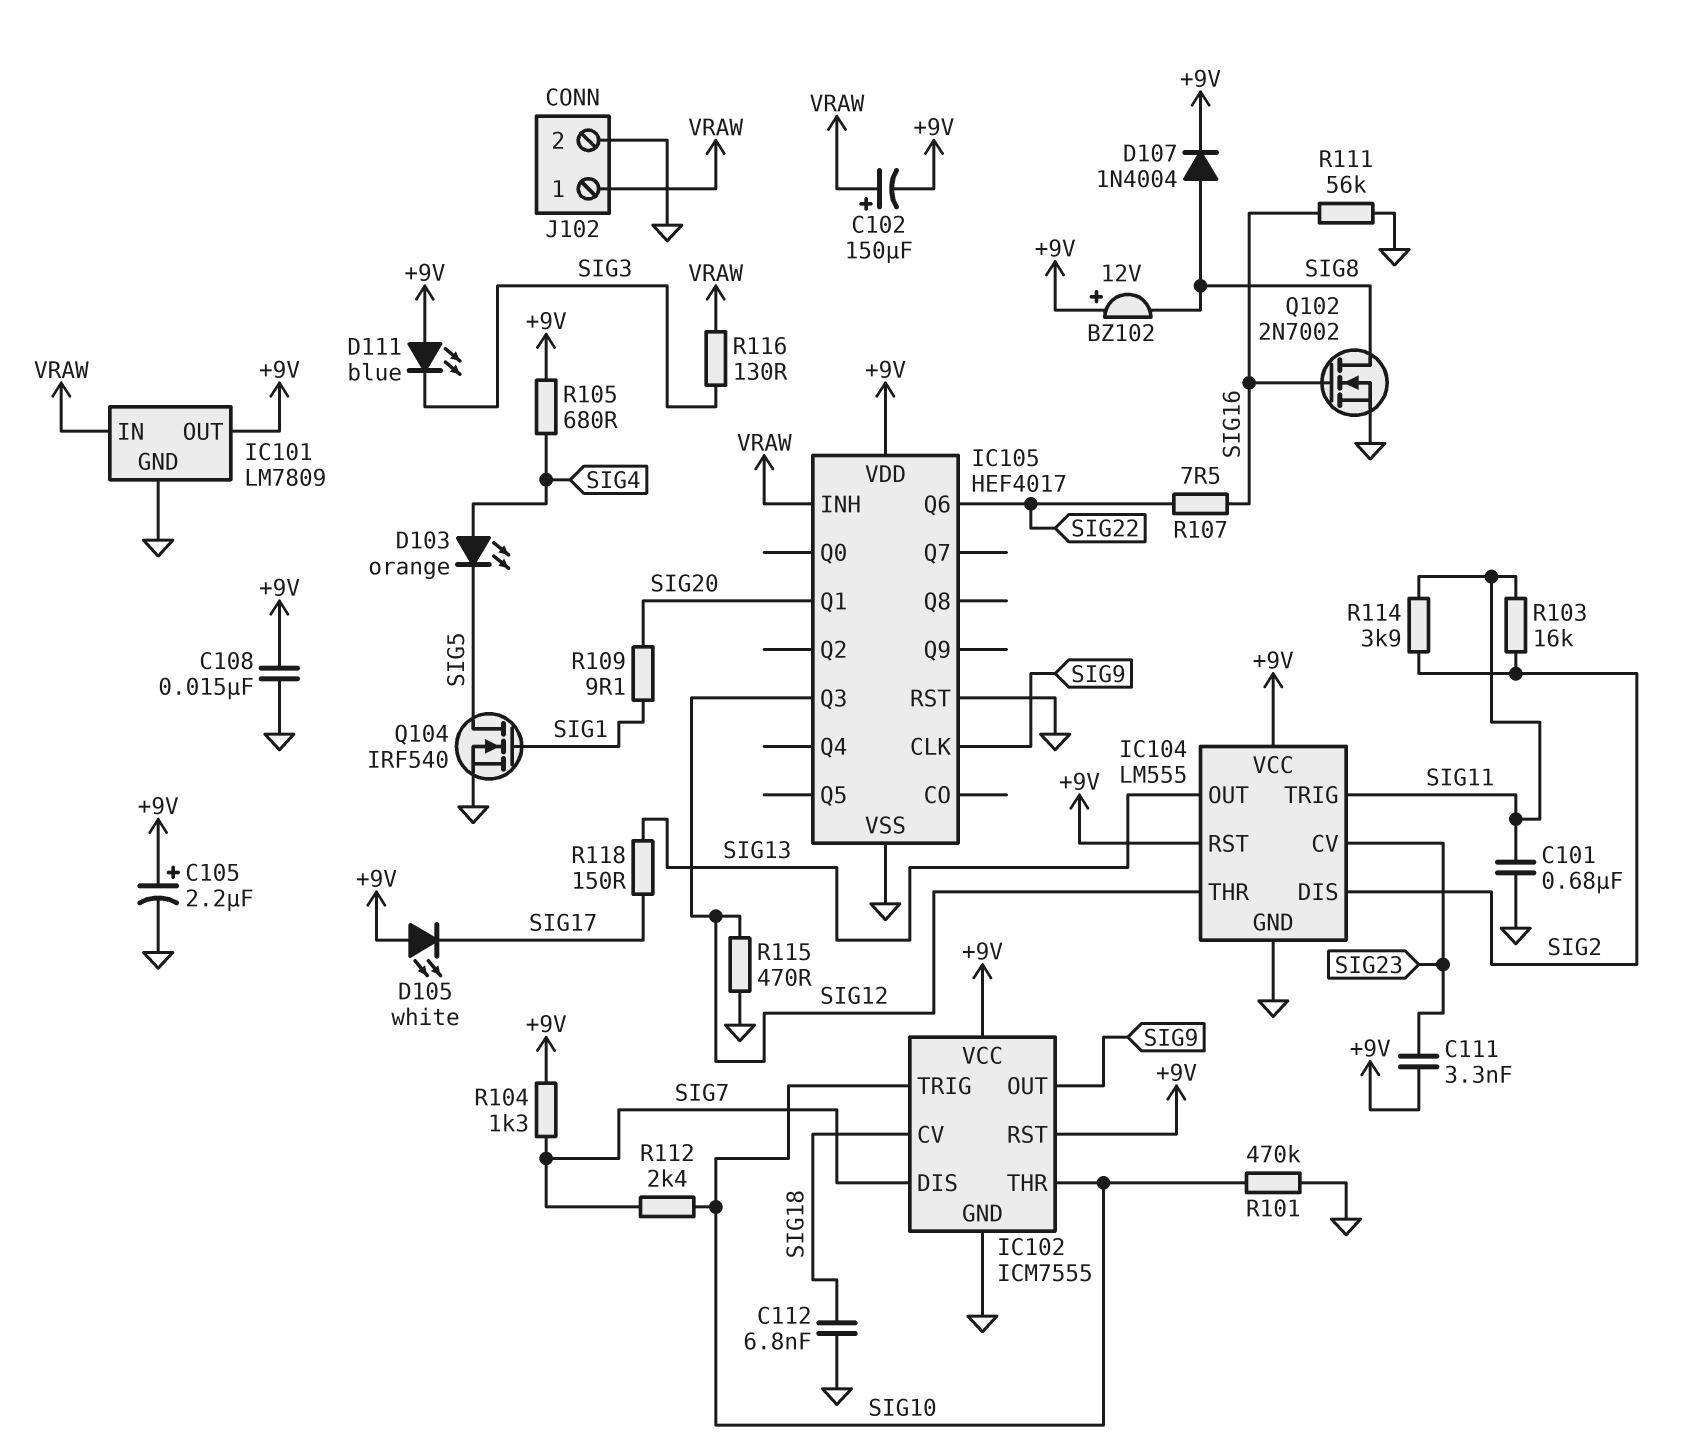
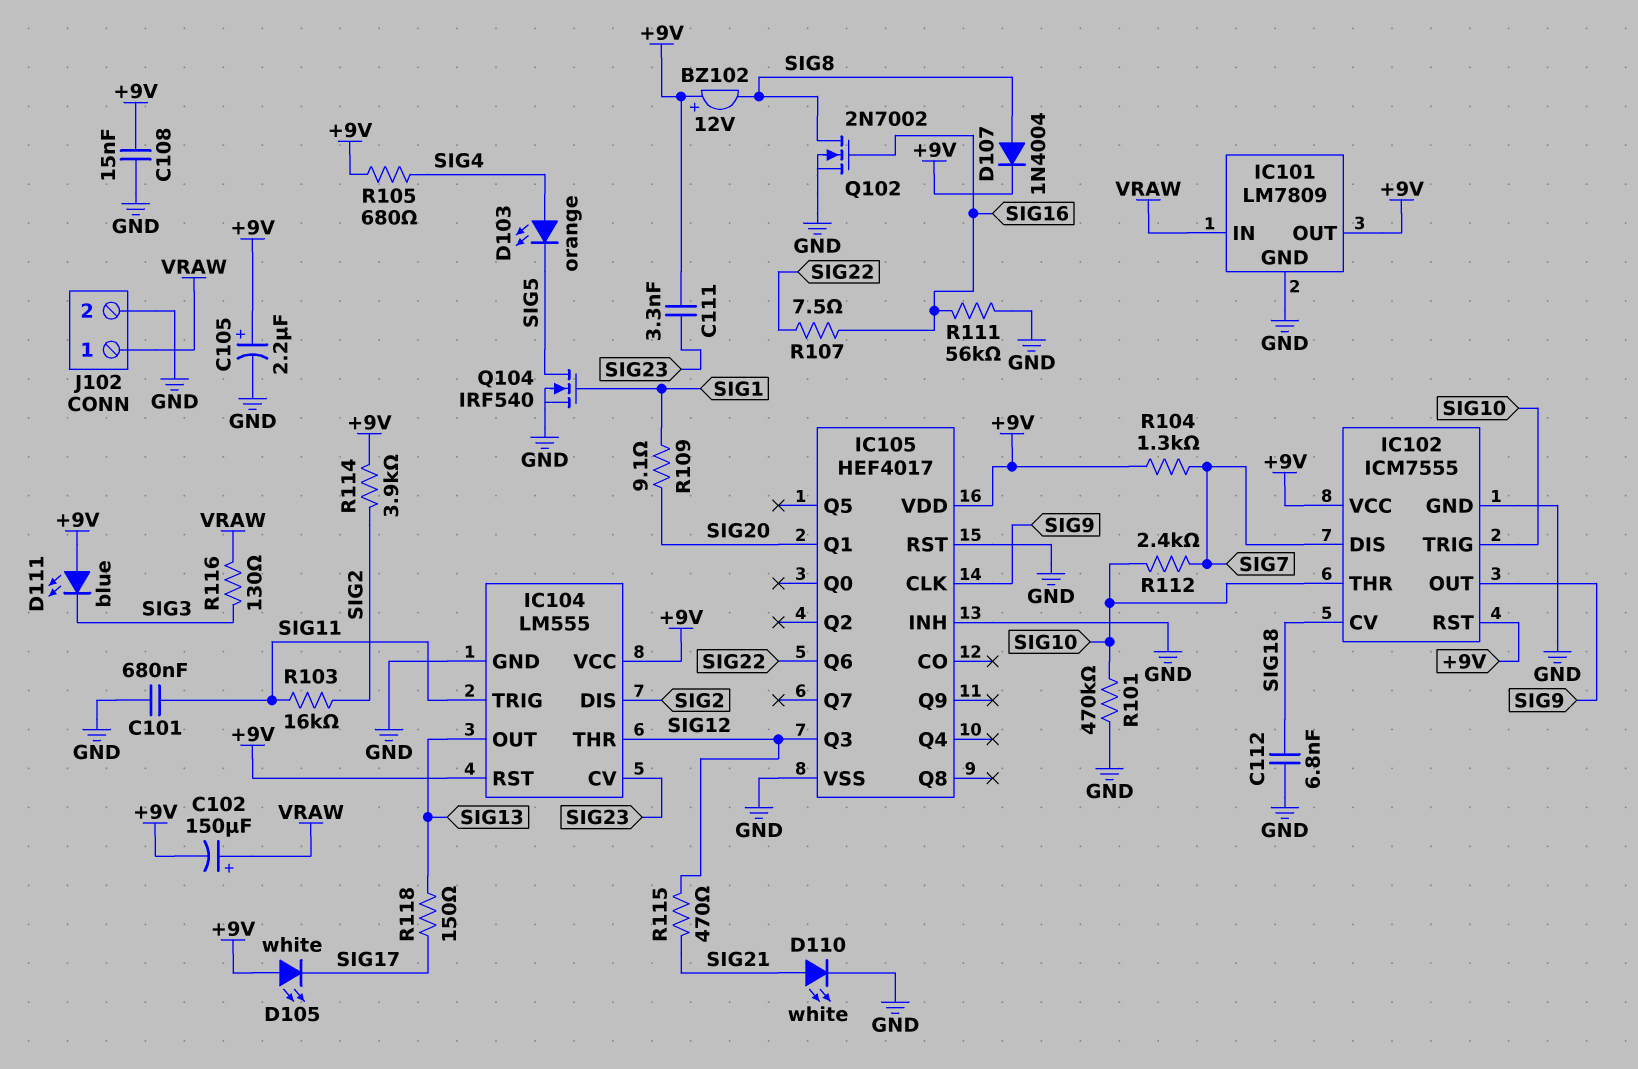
D110: none -> LED white (A SIG21, K GND)
IC105 pin INH: VRAW -> GND
R114: 3.9k (SIG2, SIG11) -> 3.9k (+9V, SIG2)
R115: 470 (GND, SIG12) -> 470 (SIG12, SIG21)

